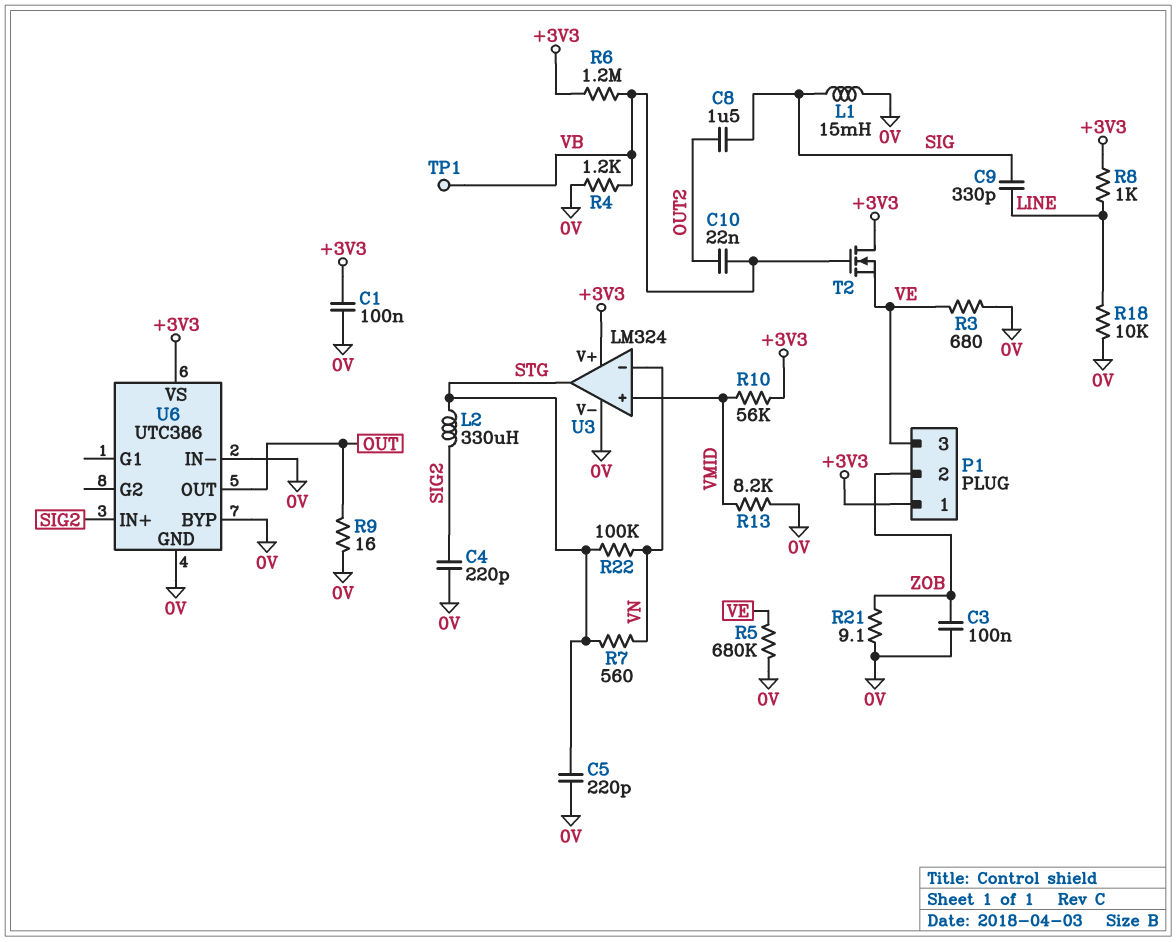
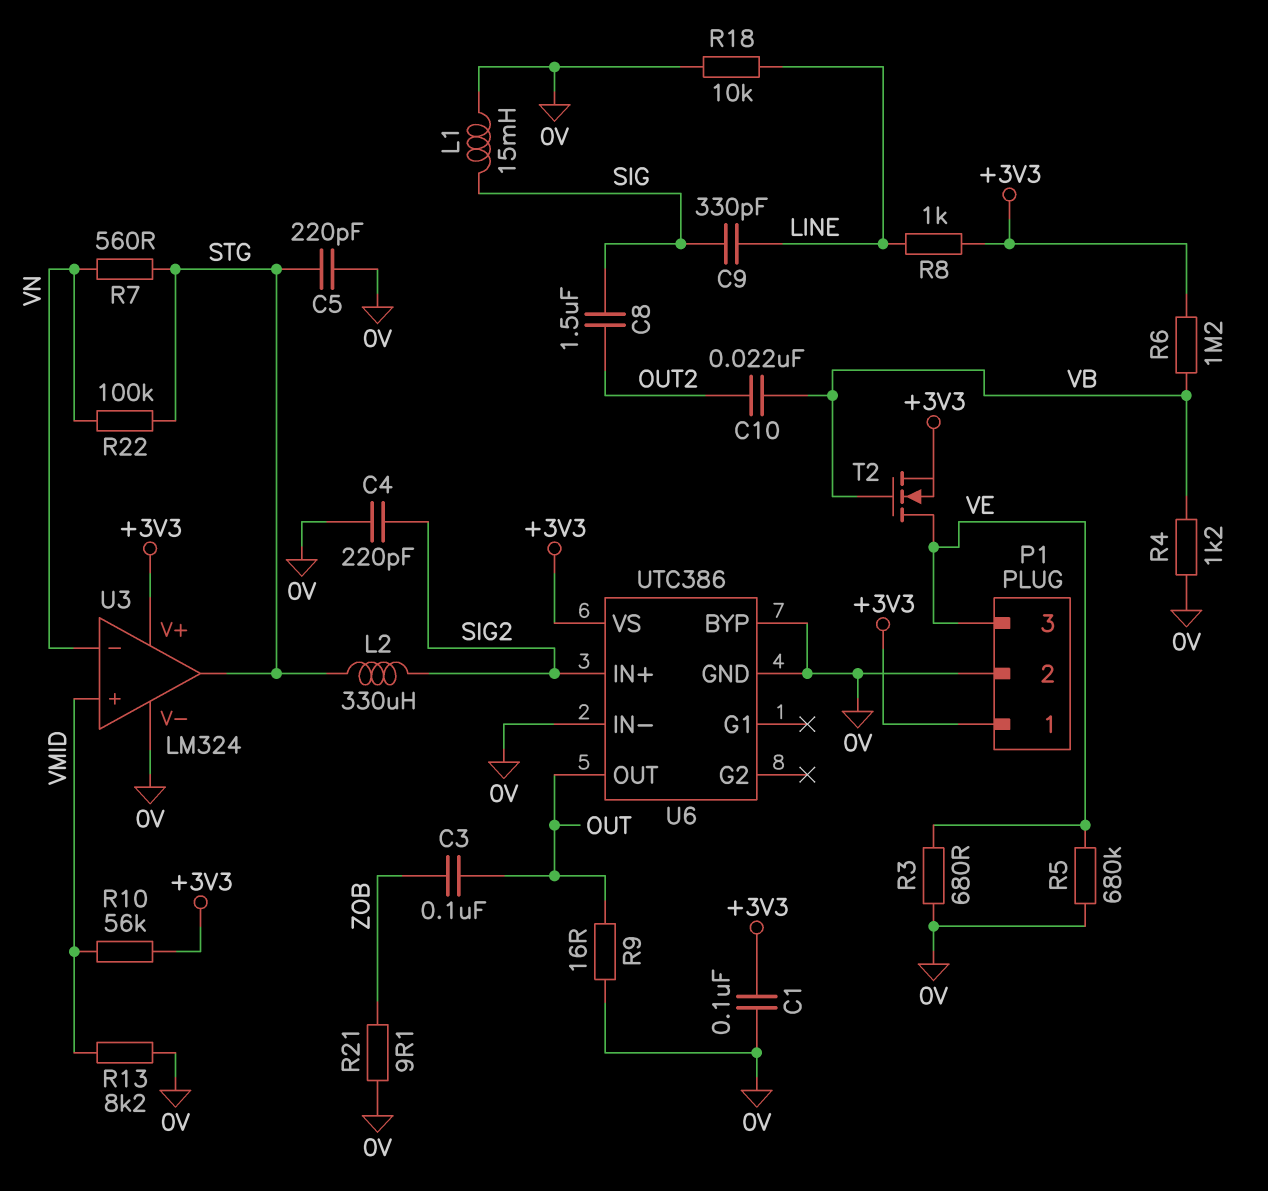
C3: 100nF (0V, ZOB) -> 100nF (OUT, ZOB)
P1 pin 2: ZOB -> 0V
T2: NMOS (G VB, D +3V3, S VE) -> NMOS (G VB, D VE, S +3V3)
TP1: test point (VB) -> none

